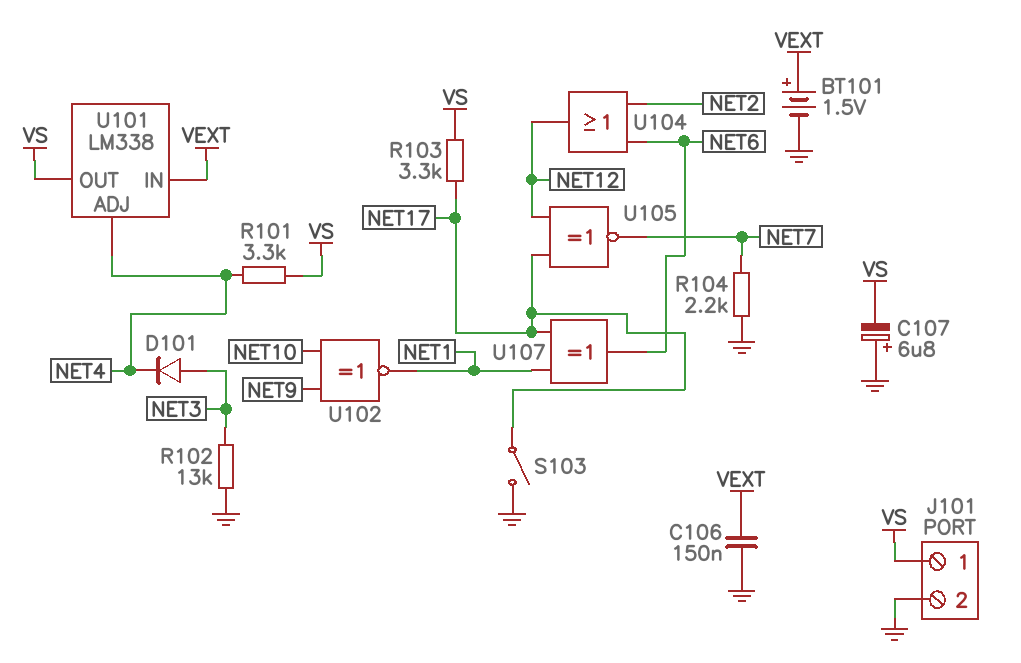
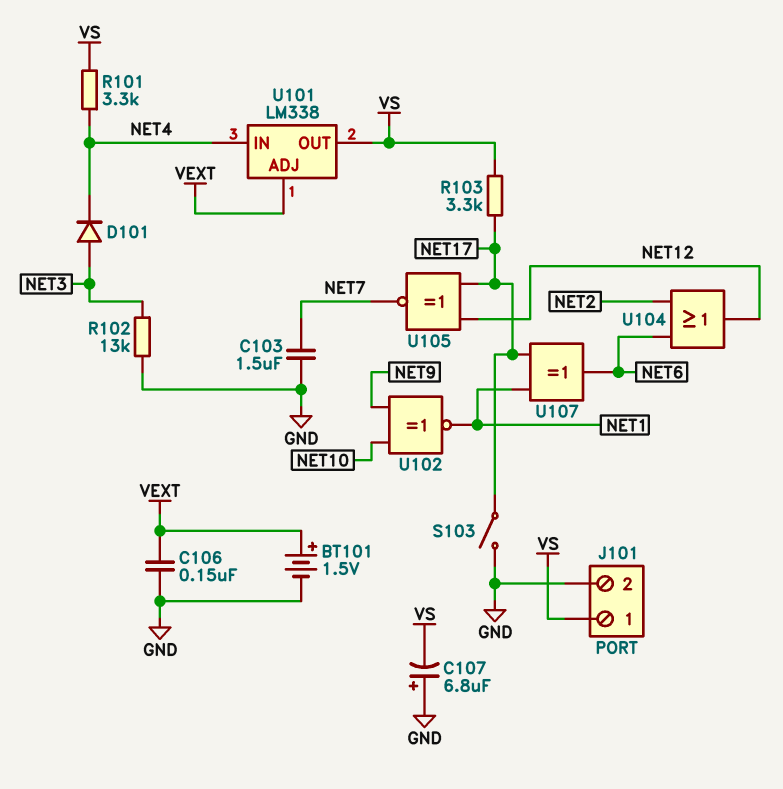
C103: none -> 1.5uF (GND, NET7)
R104: 2.2k (GND, NET7) -> none
U101 pin ADJ: NET4 -> VEXT
U101 pin IN: VEXT -> NET4

